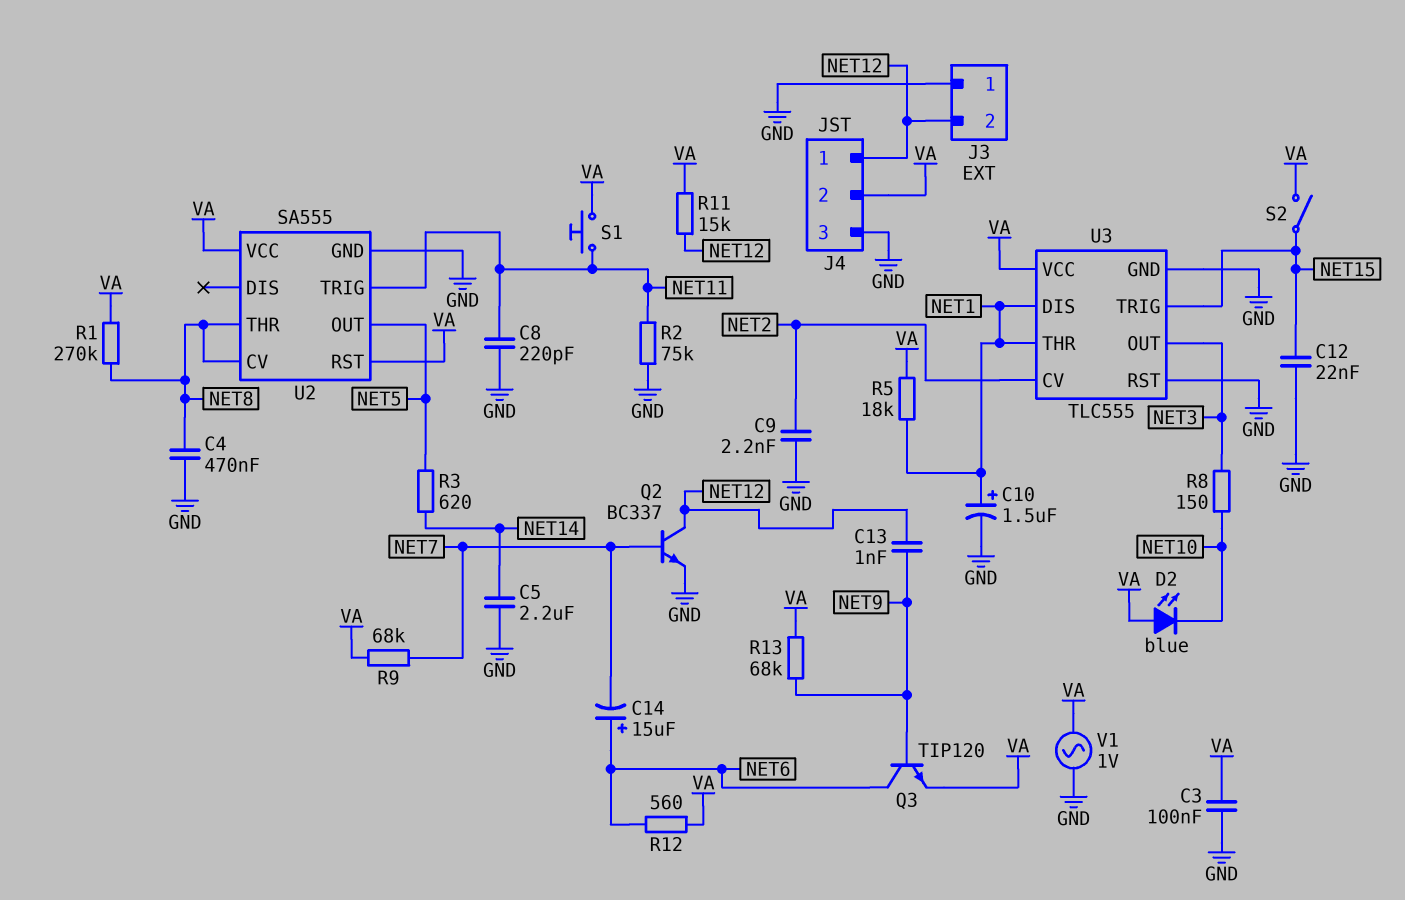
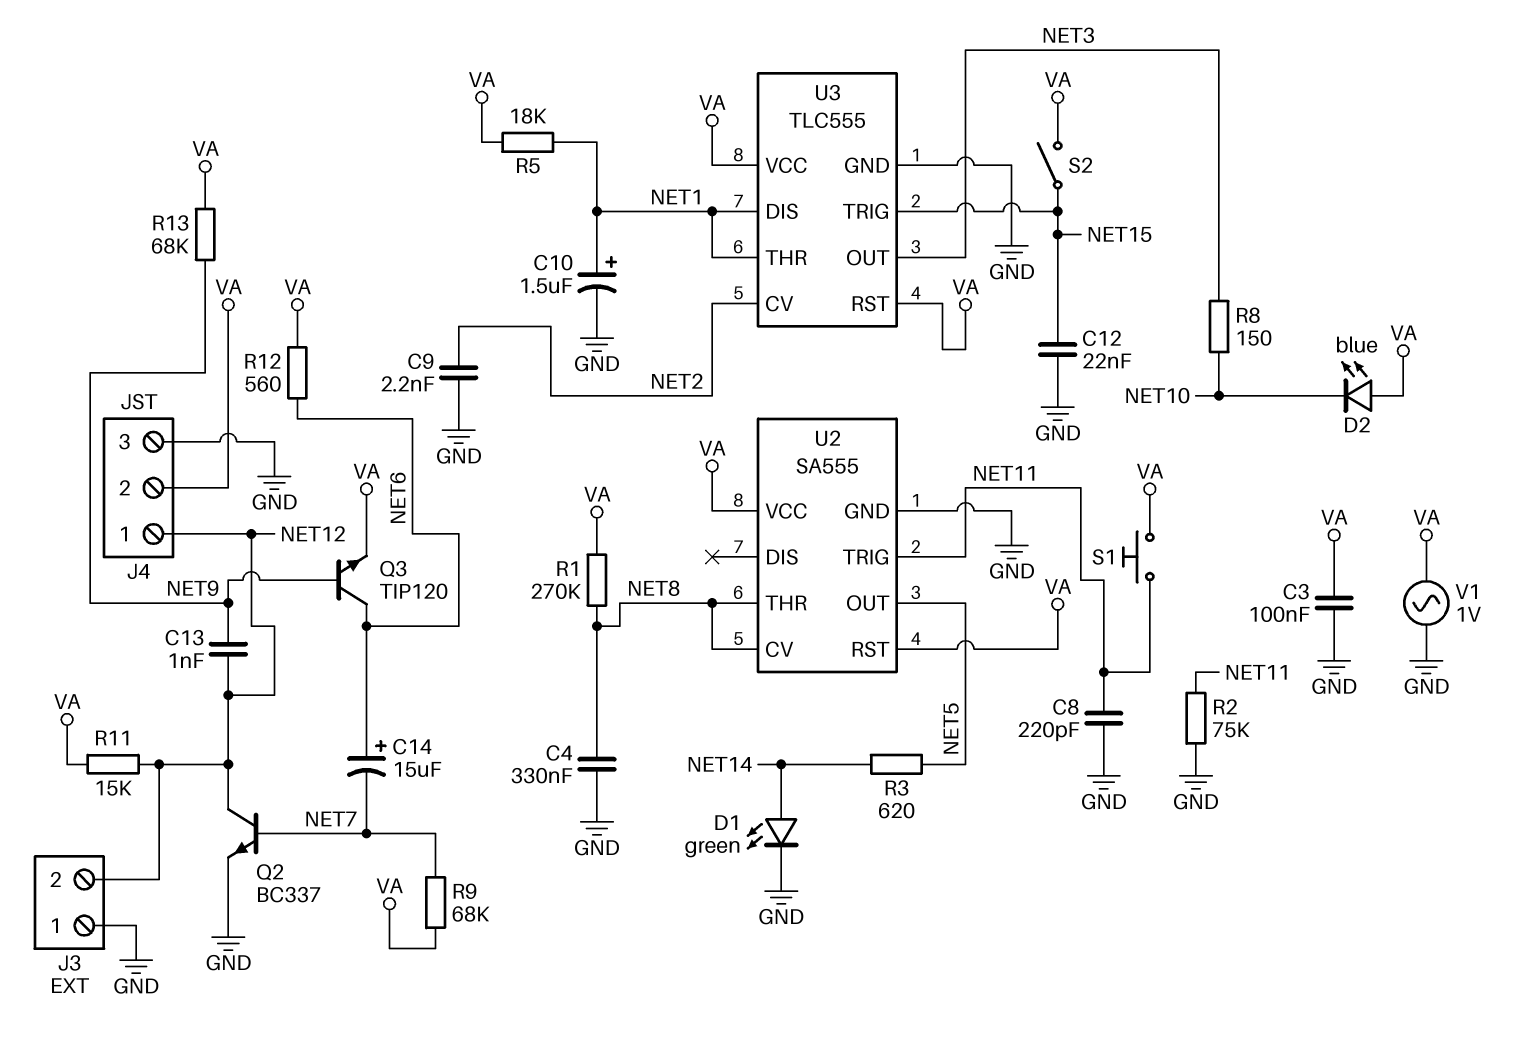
C4: 470nF (GND, NET8) -> 330nF (GND, NET8)
C5: 2.2uF (GND, NET14) -> none
D1: none -> LED green (A NET14, K GND)
U3 pin RST: GND -> VA

